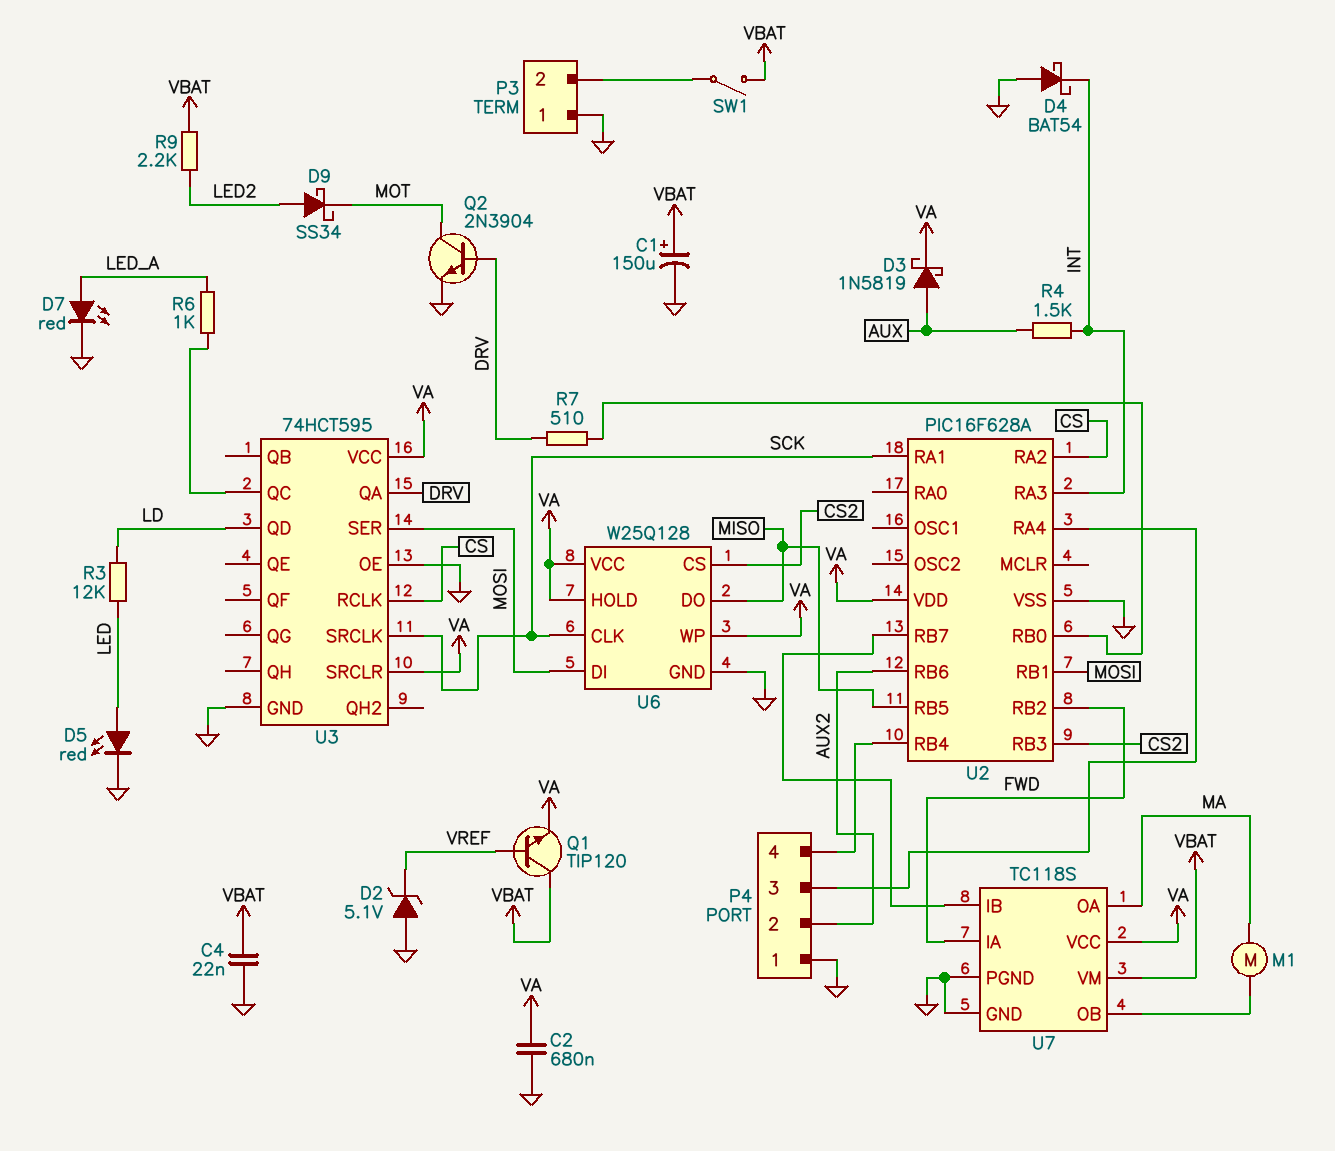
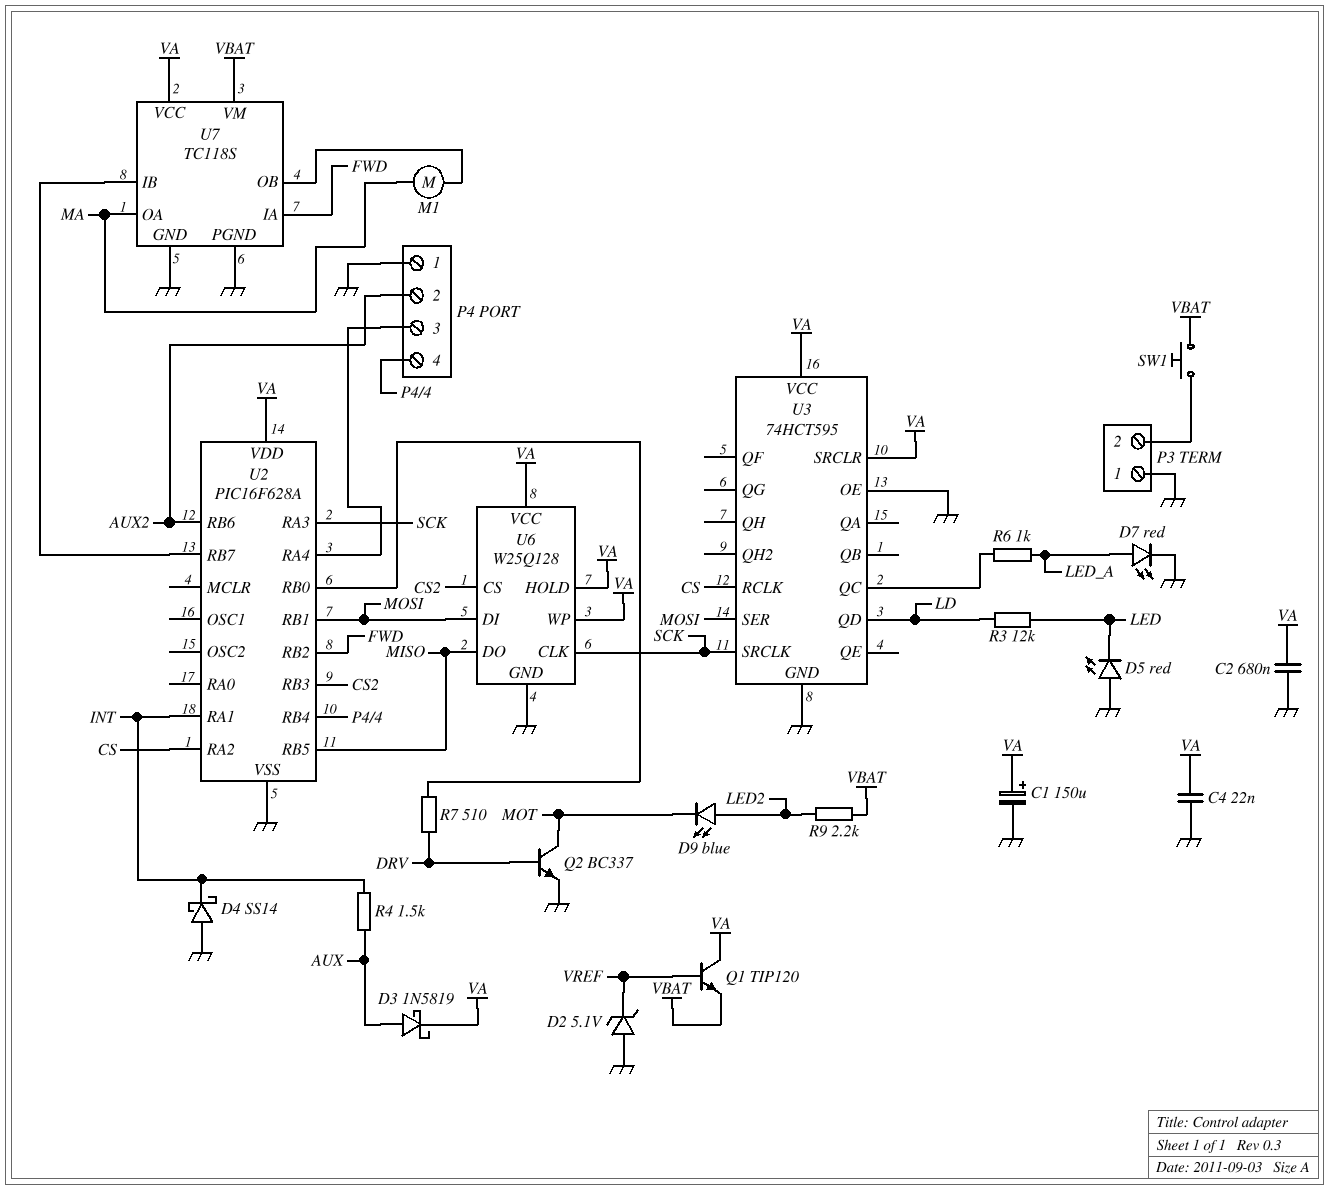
C1: 150uF (plus VBAT, minus GND) -> 150uF (plus VA, minus GND)
C4: 22nF (GND, VBAT) -> 22nF (GND, VA)
D4: schottky BAT54 (A GND, K INT) -> schottky SS14 (A GND, K INT)
D5: LED red (A LED, K GND) -> LED red (A GND, K LED)
D9: schottky SS34 (A LED2, K MOT) -> LED blue (A LED2, K MOT)
Q1: NPN TIP120 (B VREF, C VBAT, E VA) -> NPN TIP120 (B VREF, C VA, E VBAT)
Q2: NPN 2N3904 (B DRV, C MOT, E GND) -> NPN BC337 (B DRV, C MOT, E GND)
SW1: switch (P3/2, VBAT) -> button (P3/2, VBAT)
U2 pin RA1: SCK -> INT
U2 pin RA3: INT -> SCK
U3 pin QA: DRV -> none

